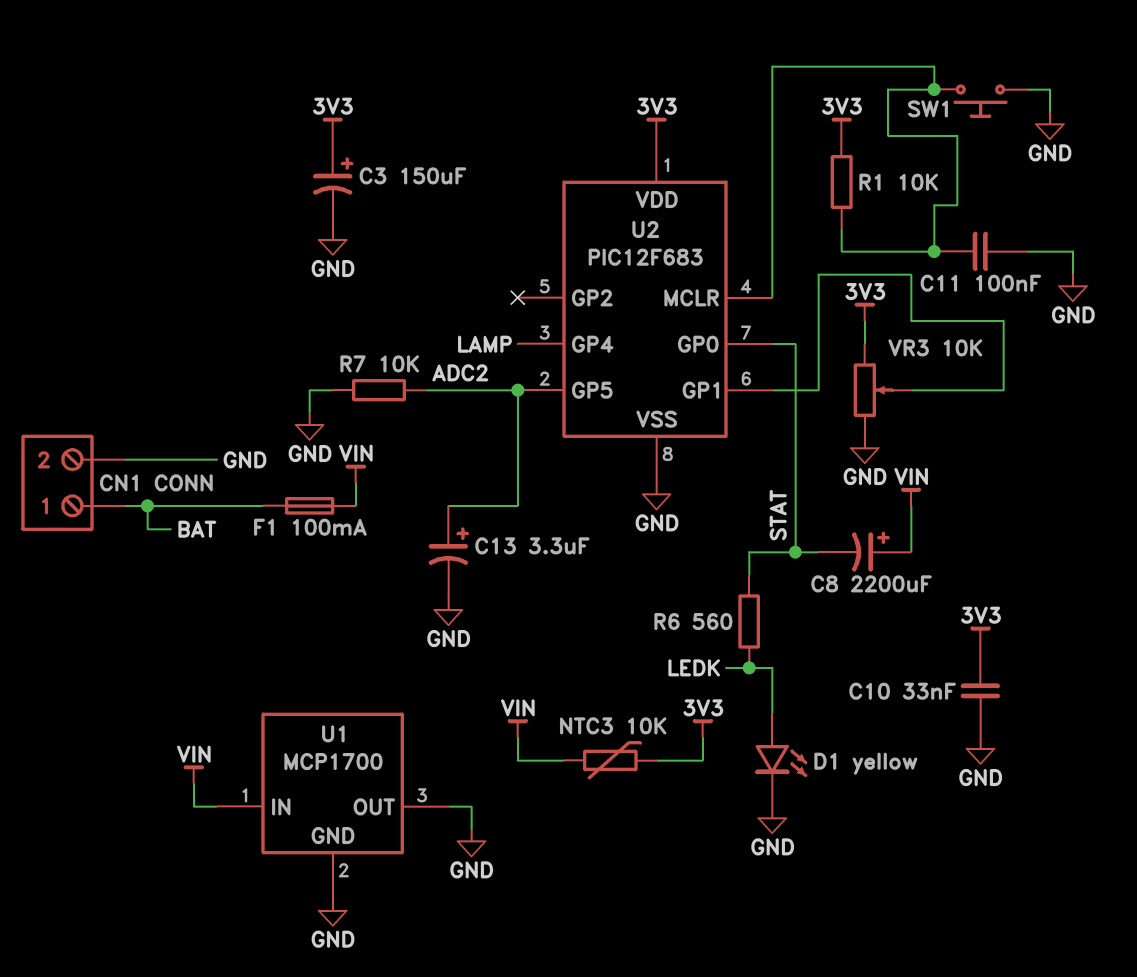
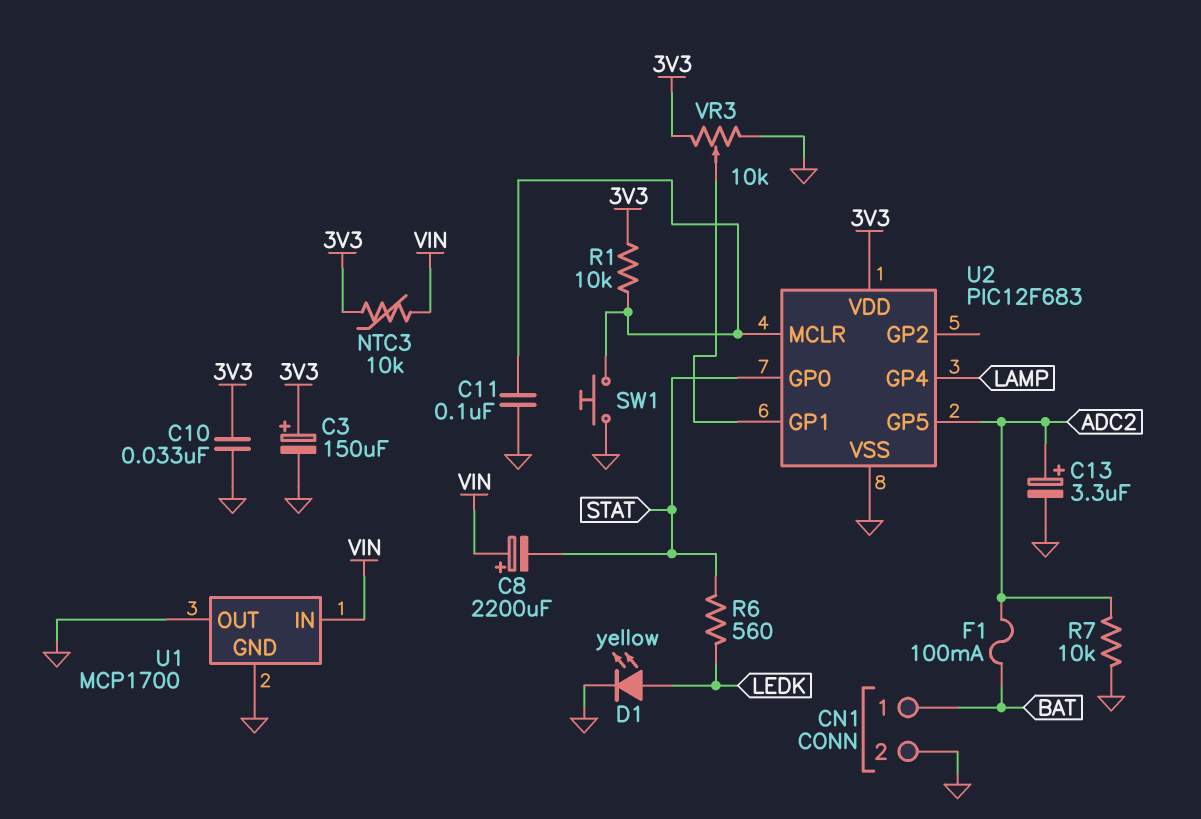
F1: 100mA (BAT, VIN) -> 100mA (ADC2, BAT)

